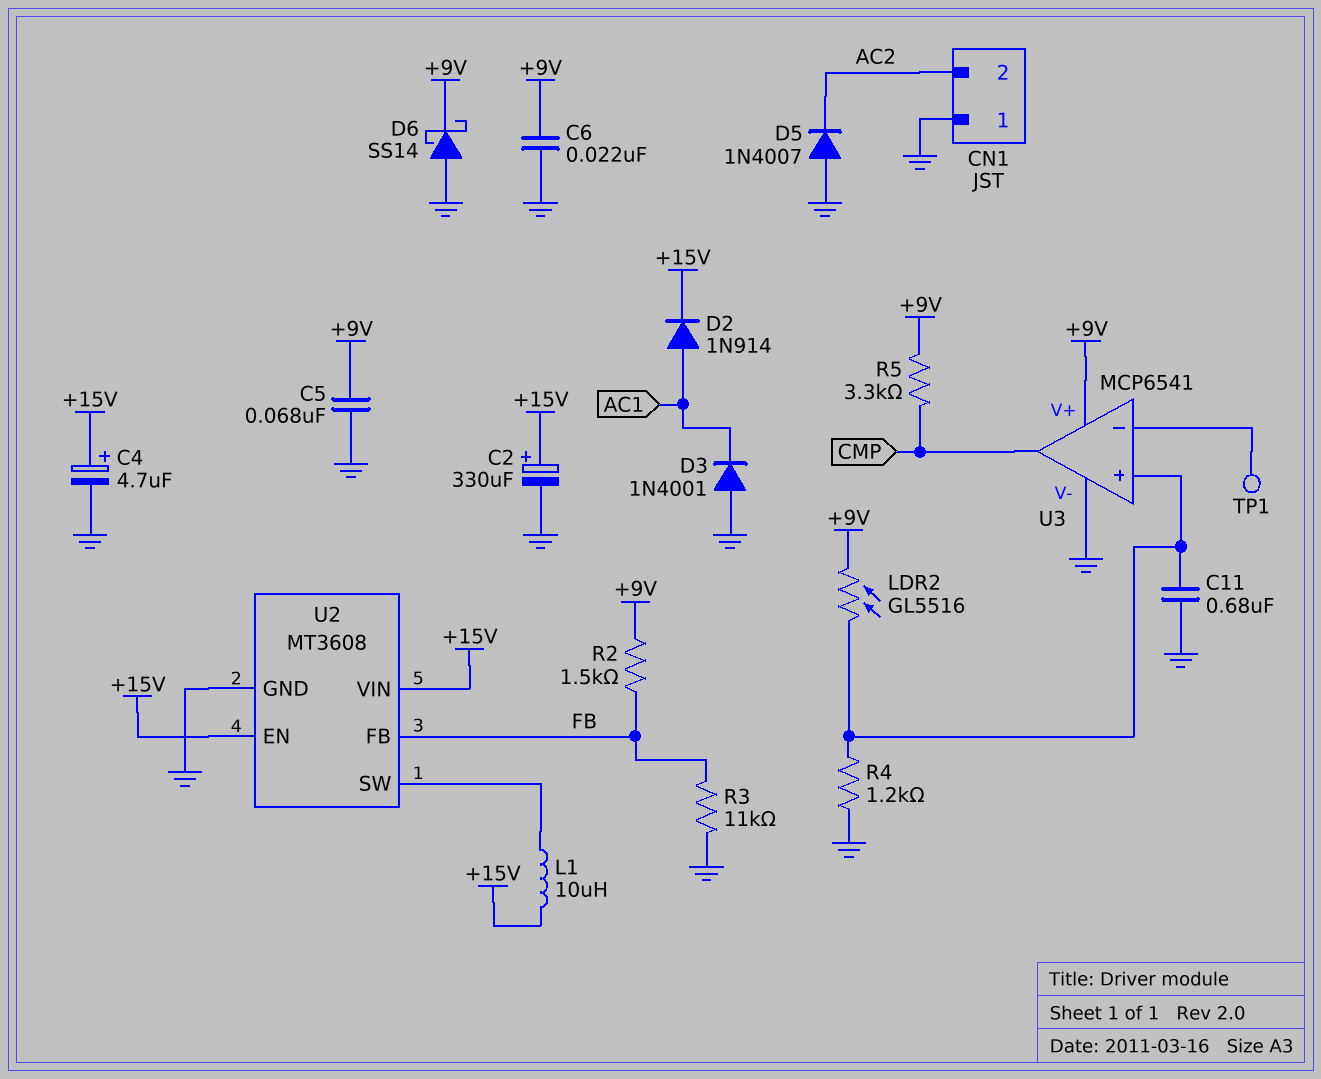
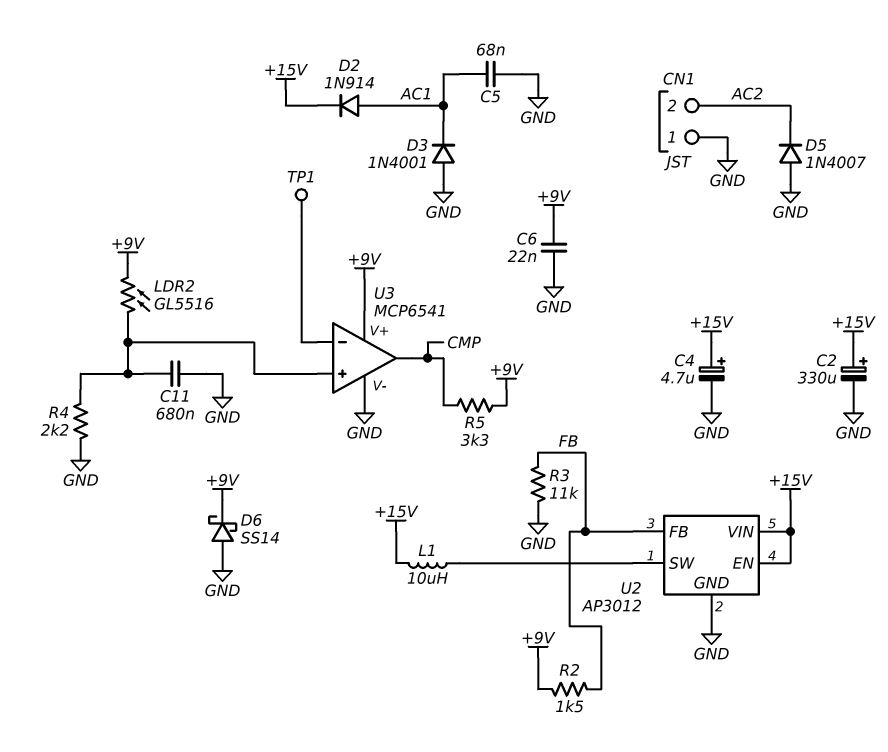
C5: 68nF (+9V, GND) -> 68nF (AC1, GND)
R4: 1.2k (GND, U3/in+) -> 2.2k (GND, U3/in+)
U2: MT3608 -> AP3012

